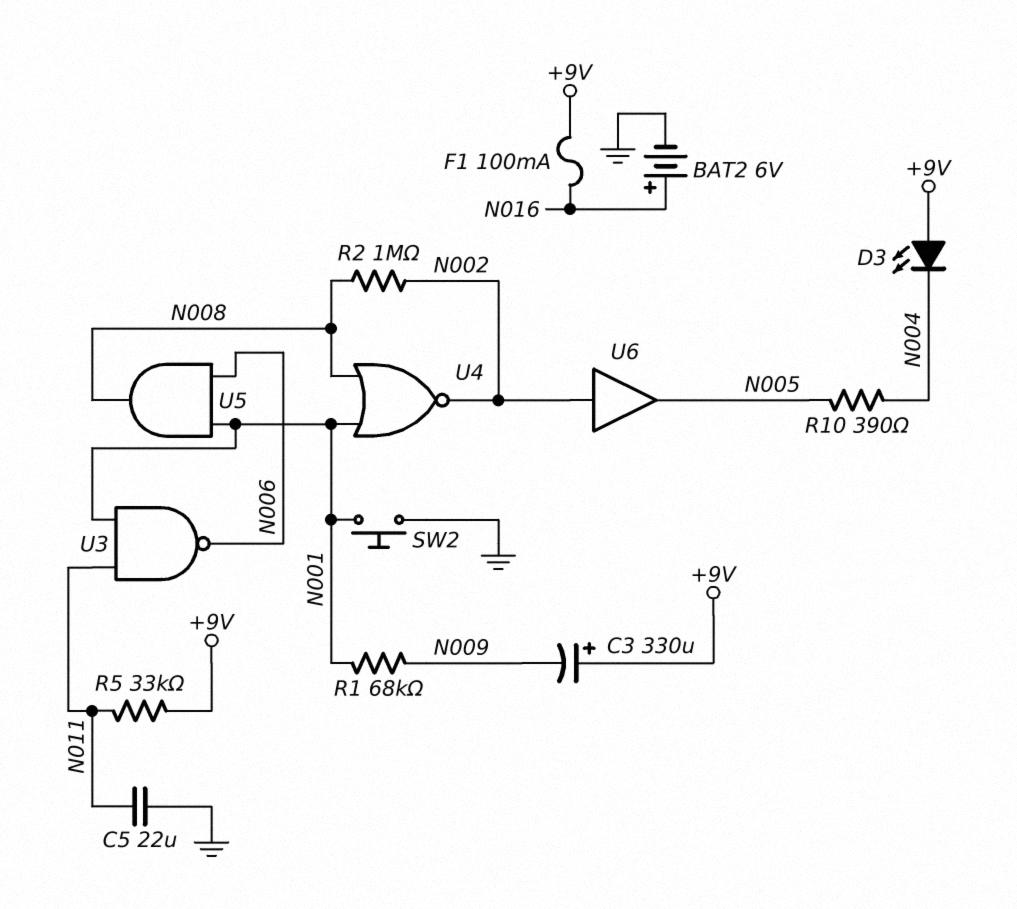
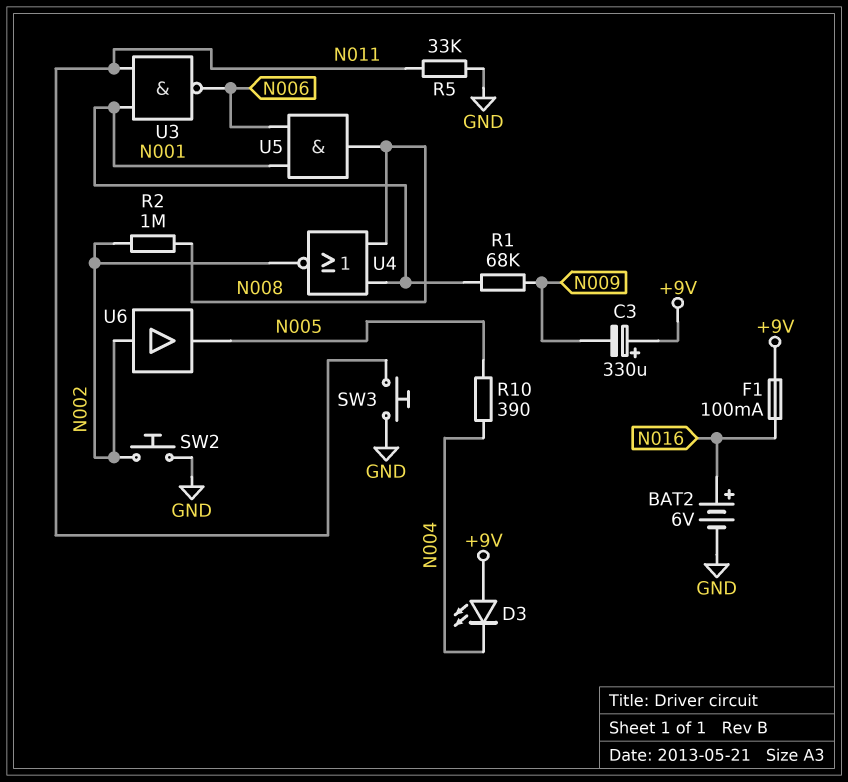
C5: 22uF (GND, N011) -> none
R5: 33k (+9V, N011) -> 33k (GND, N011)
SW2: button (GND, N001) -> button (GND, N002)
SW3: none -> button (GND, N011)

